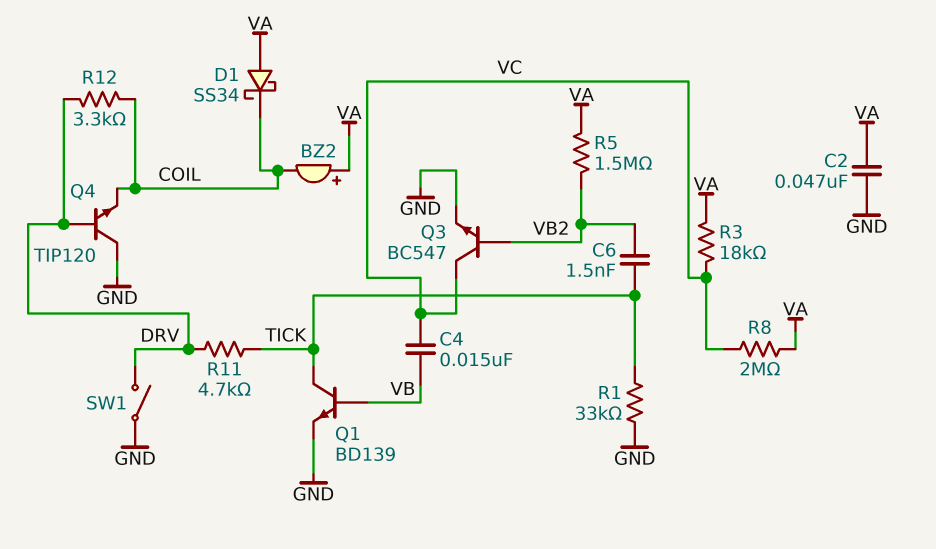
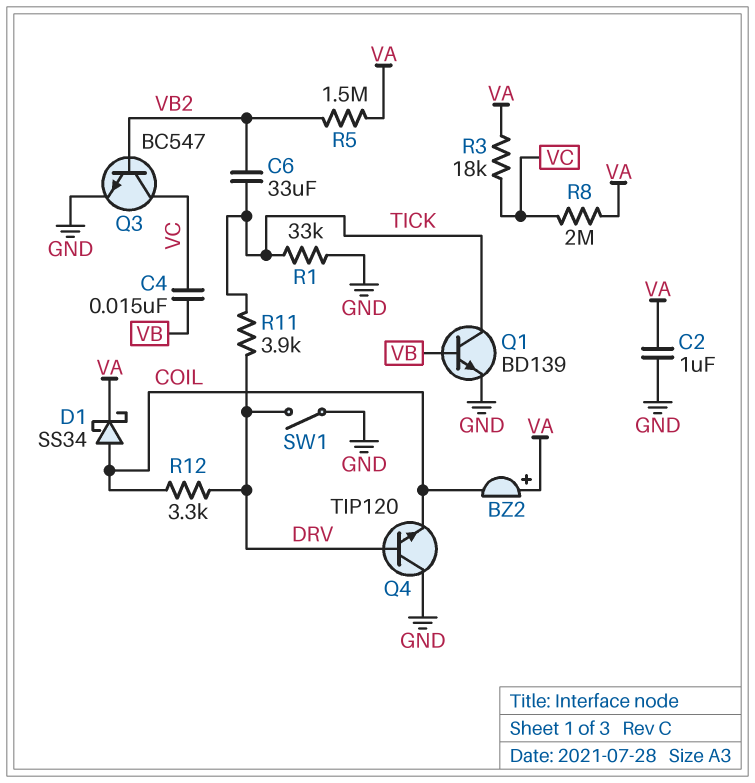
C2: 47nF (GND, VA) -> 1uF (GND, VA)
C6: 1.5nF (TICK, VB2) -> 33uF (TICK, VB2)
D1: schottky SS34 (A VA, K COIL) -> schottky SS34 (A COIL, K VA)
R11: 4.7k (DRV, TICK) -> 3.9k (DRV, TICK)

